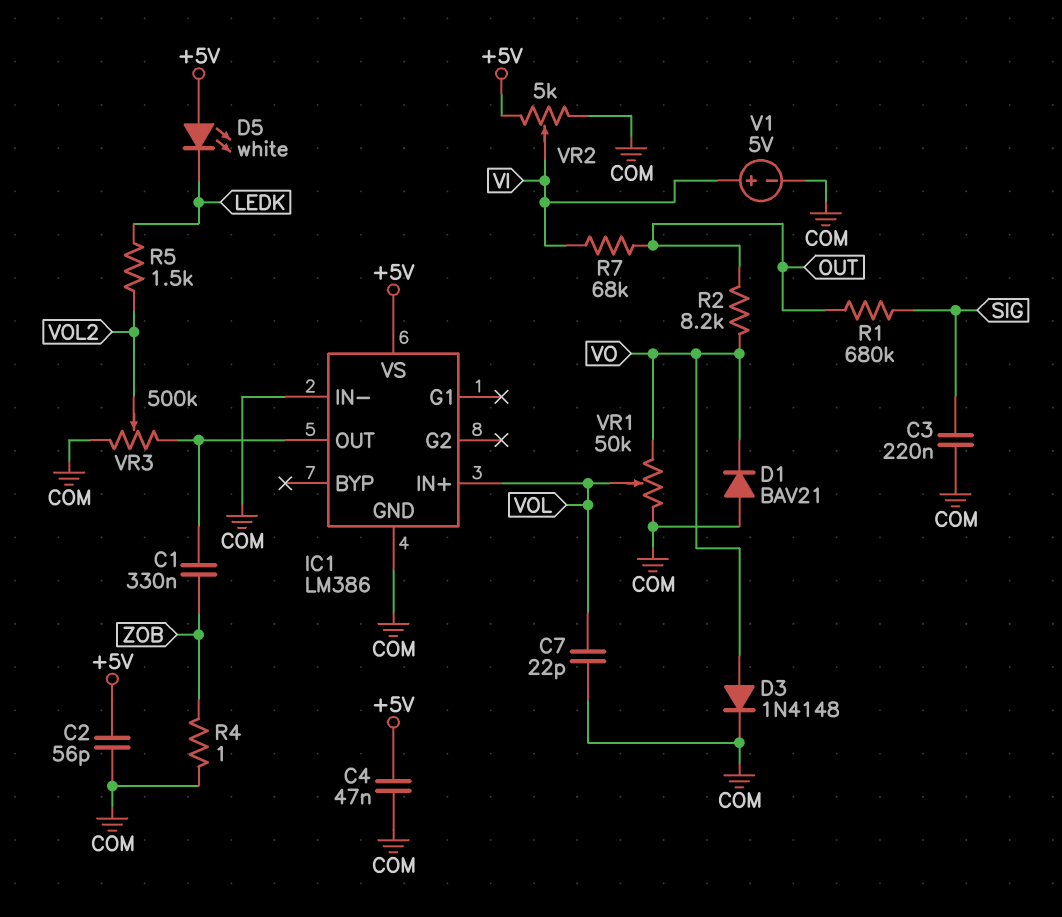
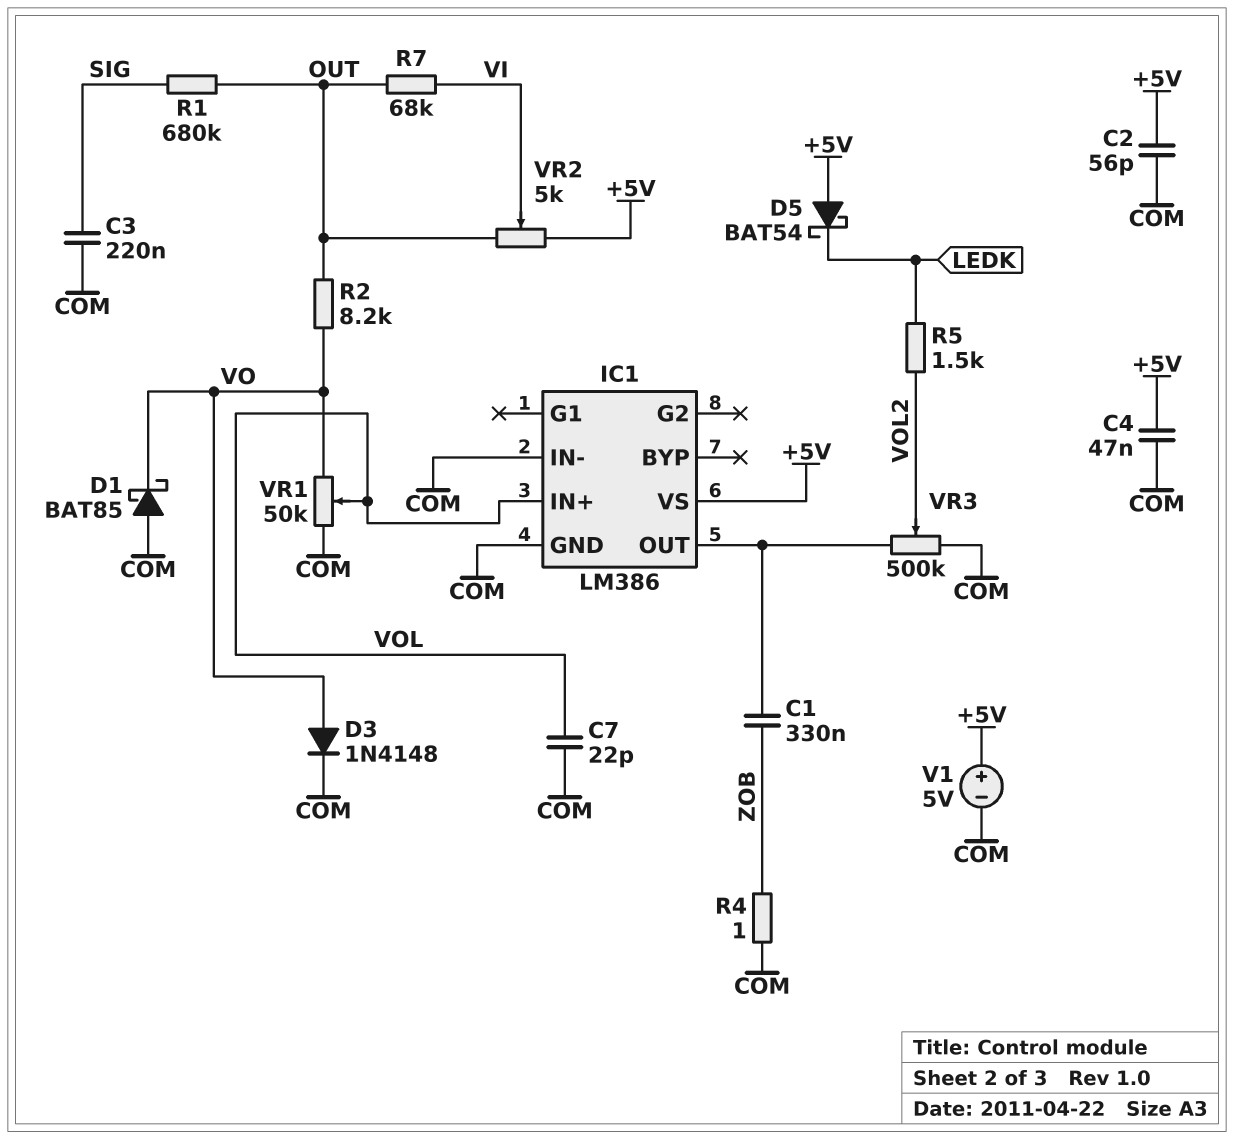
D1: diode BAV21 (A COM, K VO) -> schottky BAT85 (A COM, K VO)
D5: LED white (A +5V, K LEDK) -> schottky BAT54 (A +5V, K LEDK)
V1: 5V (plus VI, minus COM) -> 5V (plus +5V, minus COM)
VR2: 5k (+5V, COM, wiper VI) -> 5k (+5V, OUT, wiper VI)

